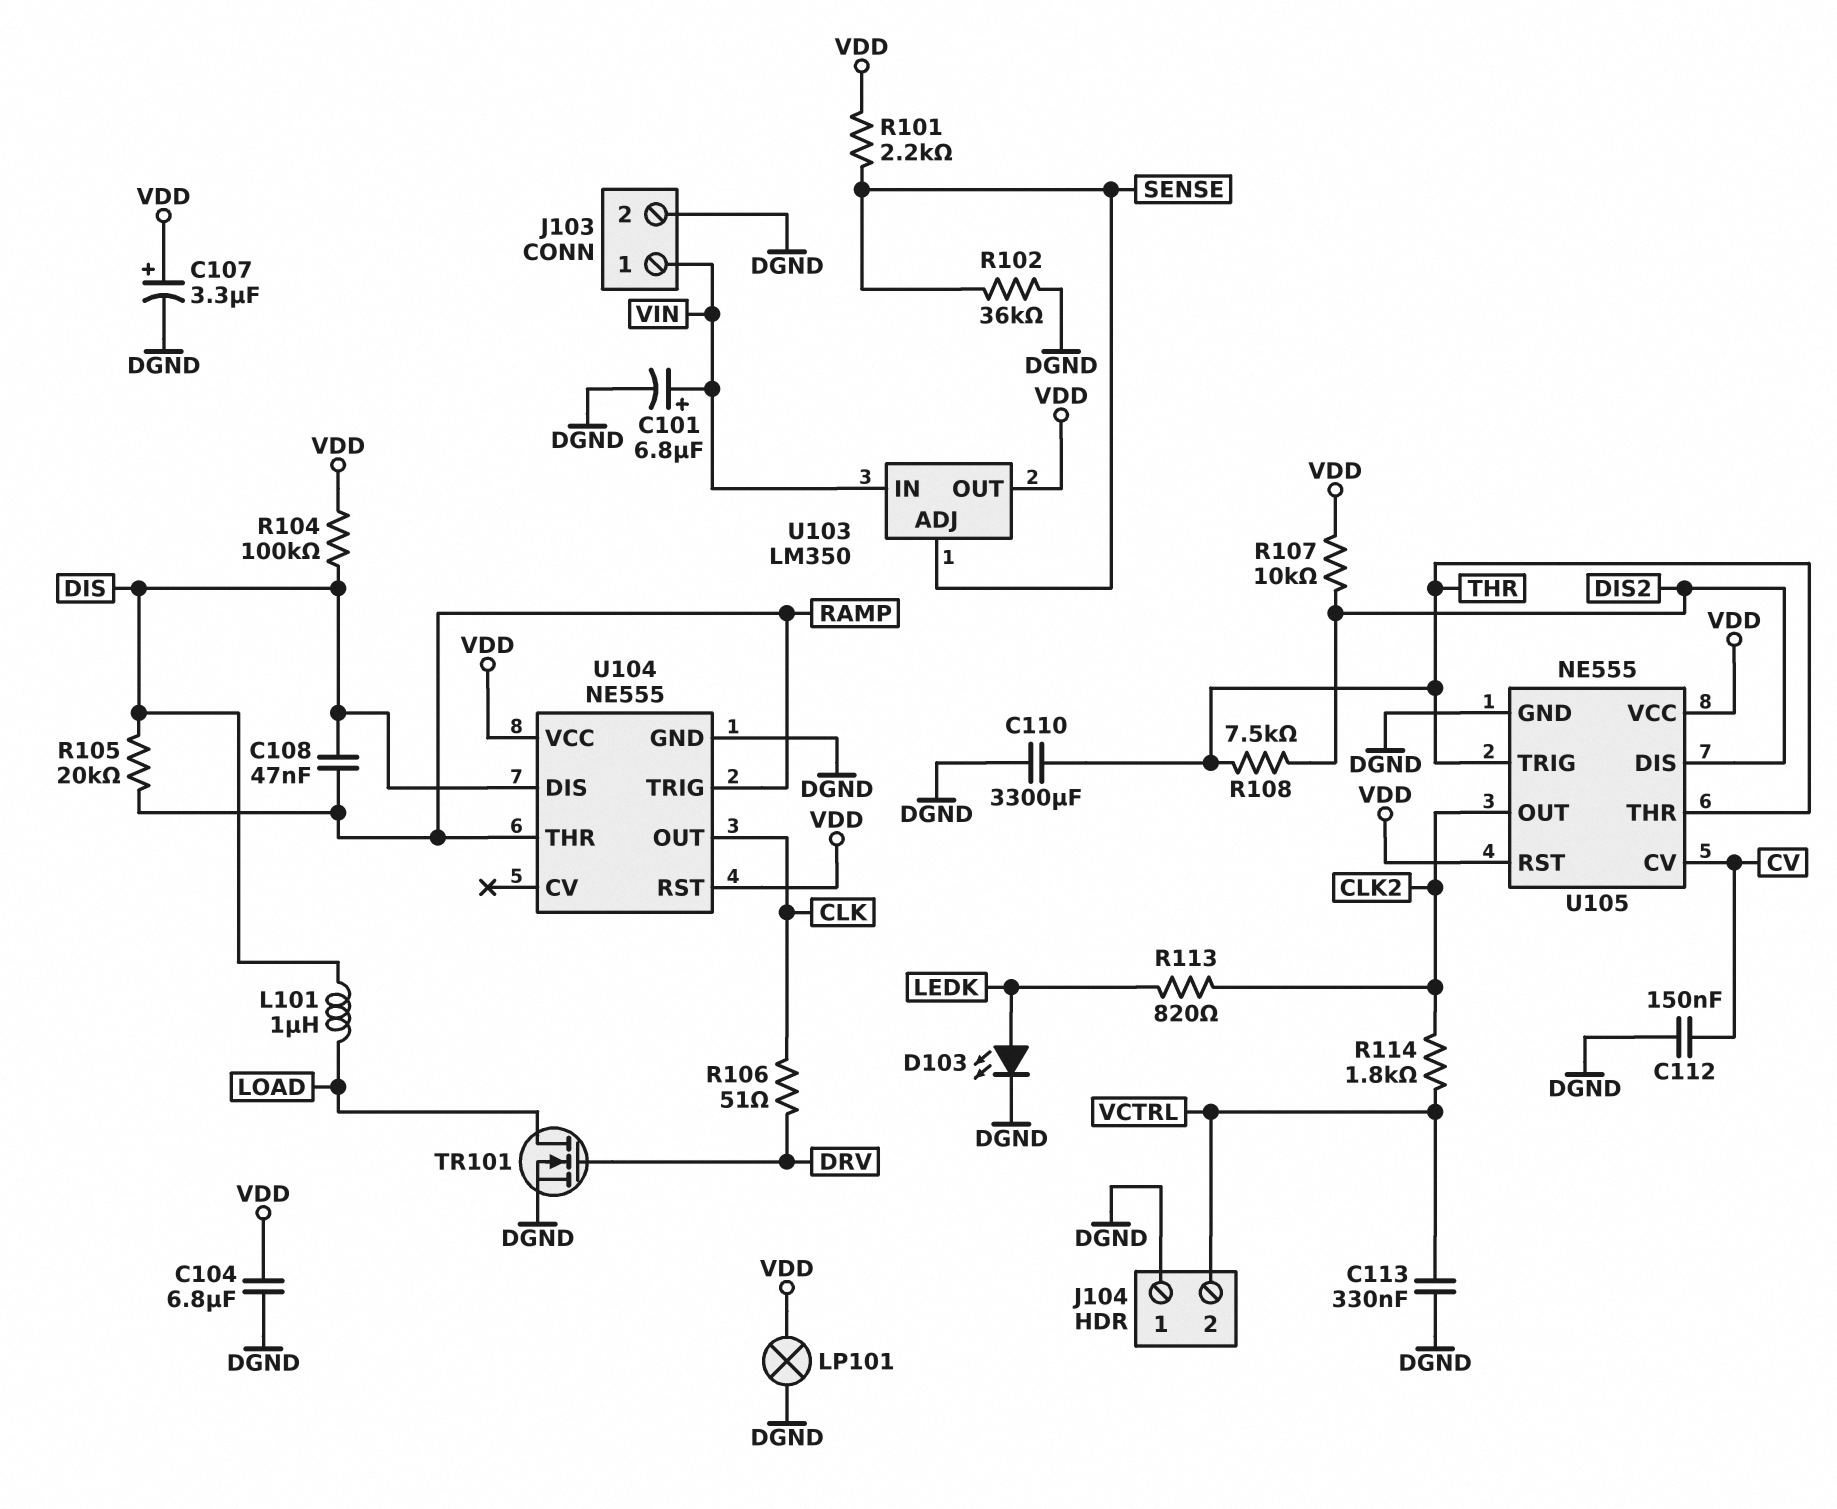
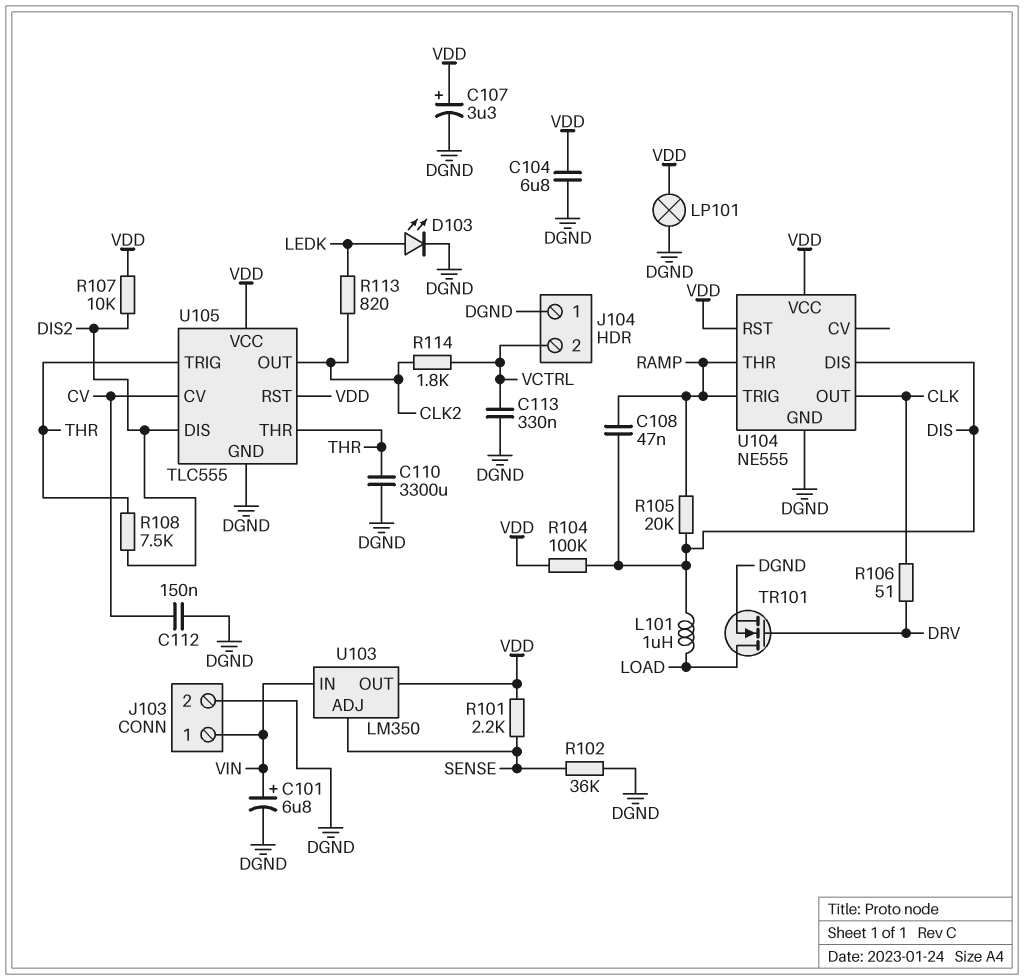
U105: NE555 -> TLC555

